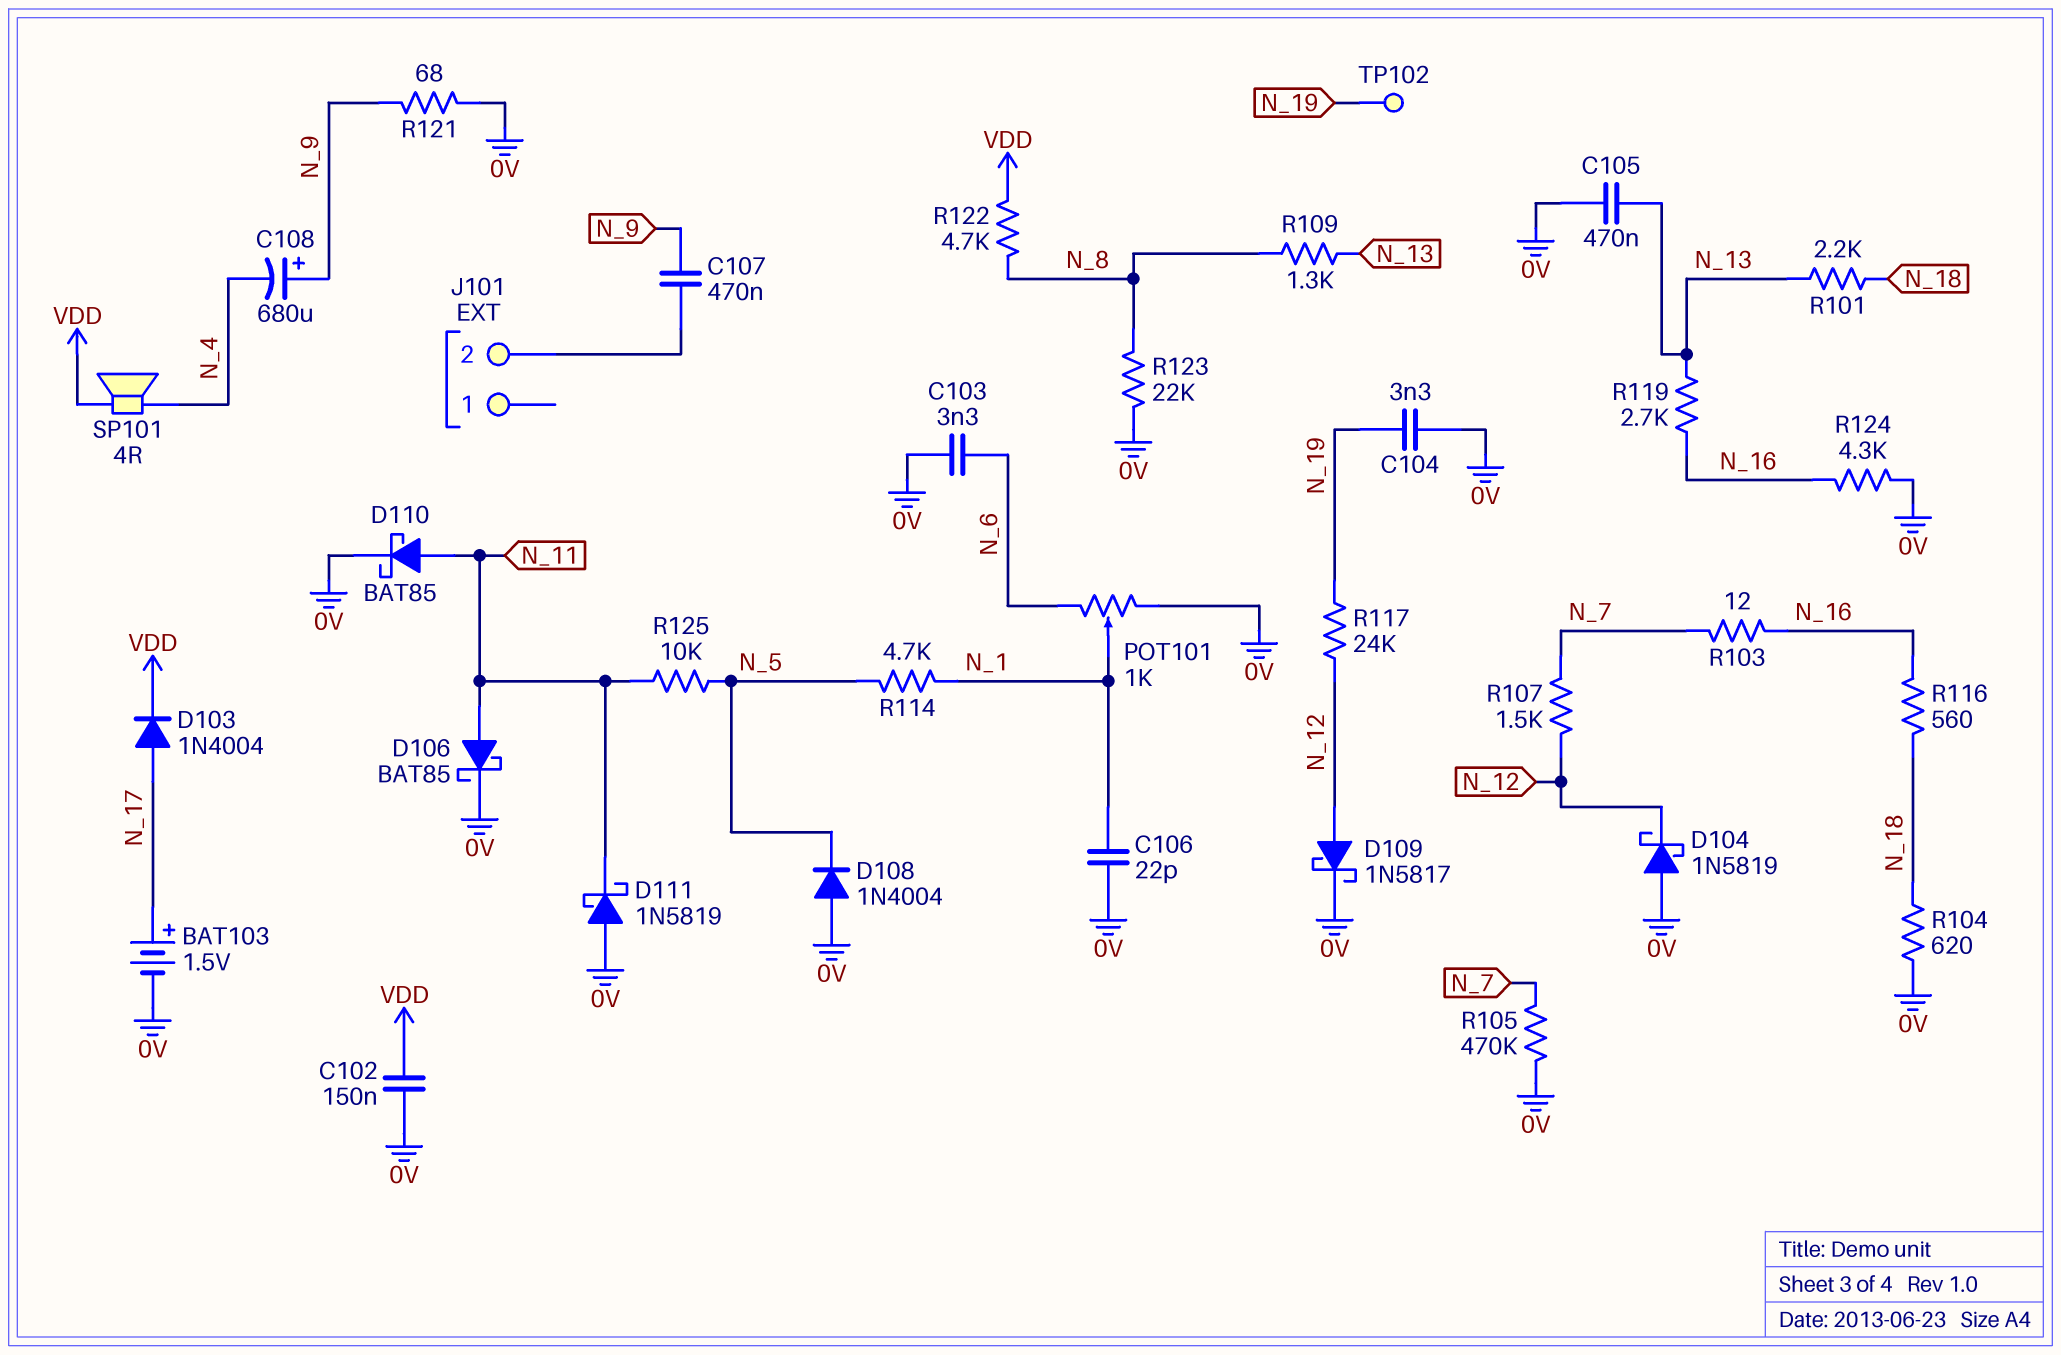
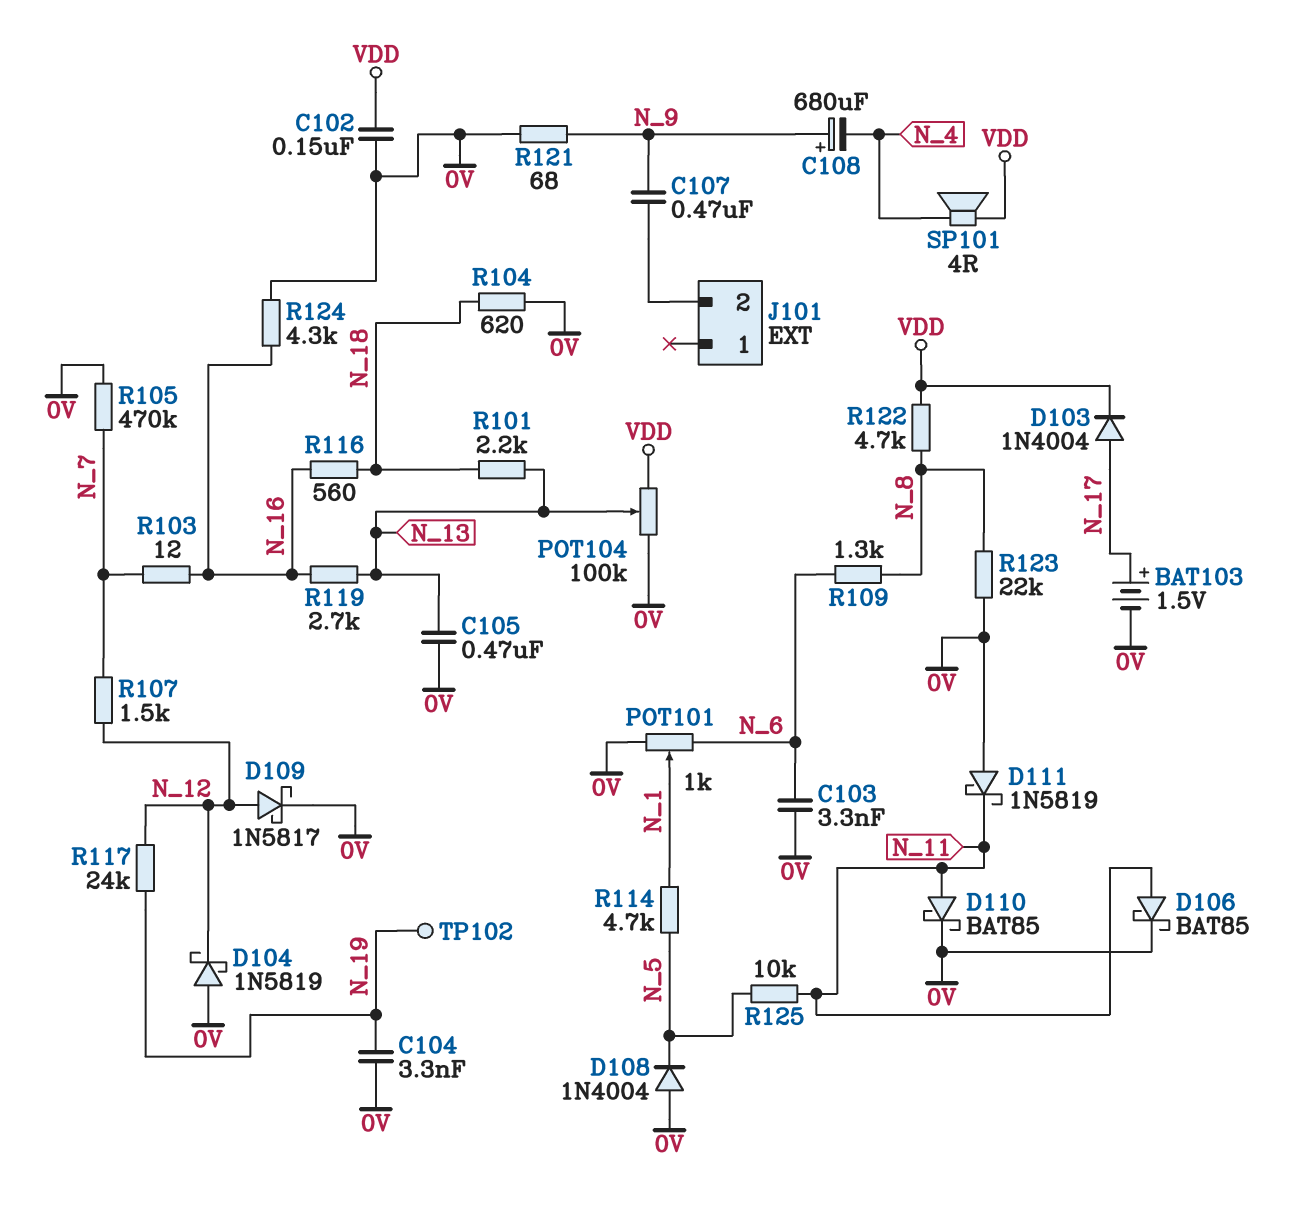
C106: 22pF (0V, N_1) -> none
POT104: none -> 100k (0V, VDD, wiper N_13)
R109: 1.3k (N_8, N_13) -> 1.3k (N_6, N_8)

